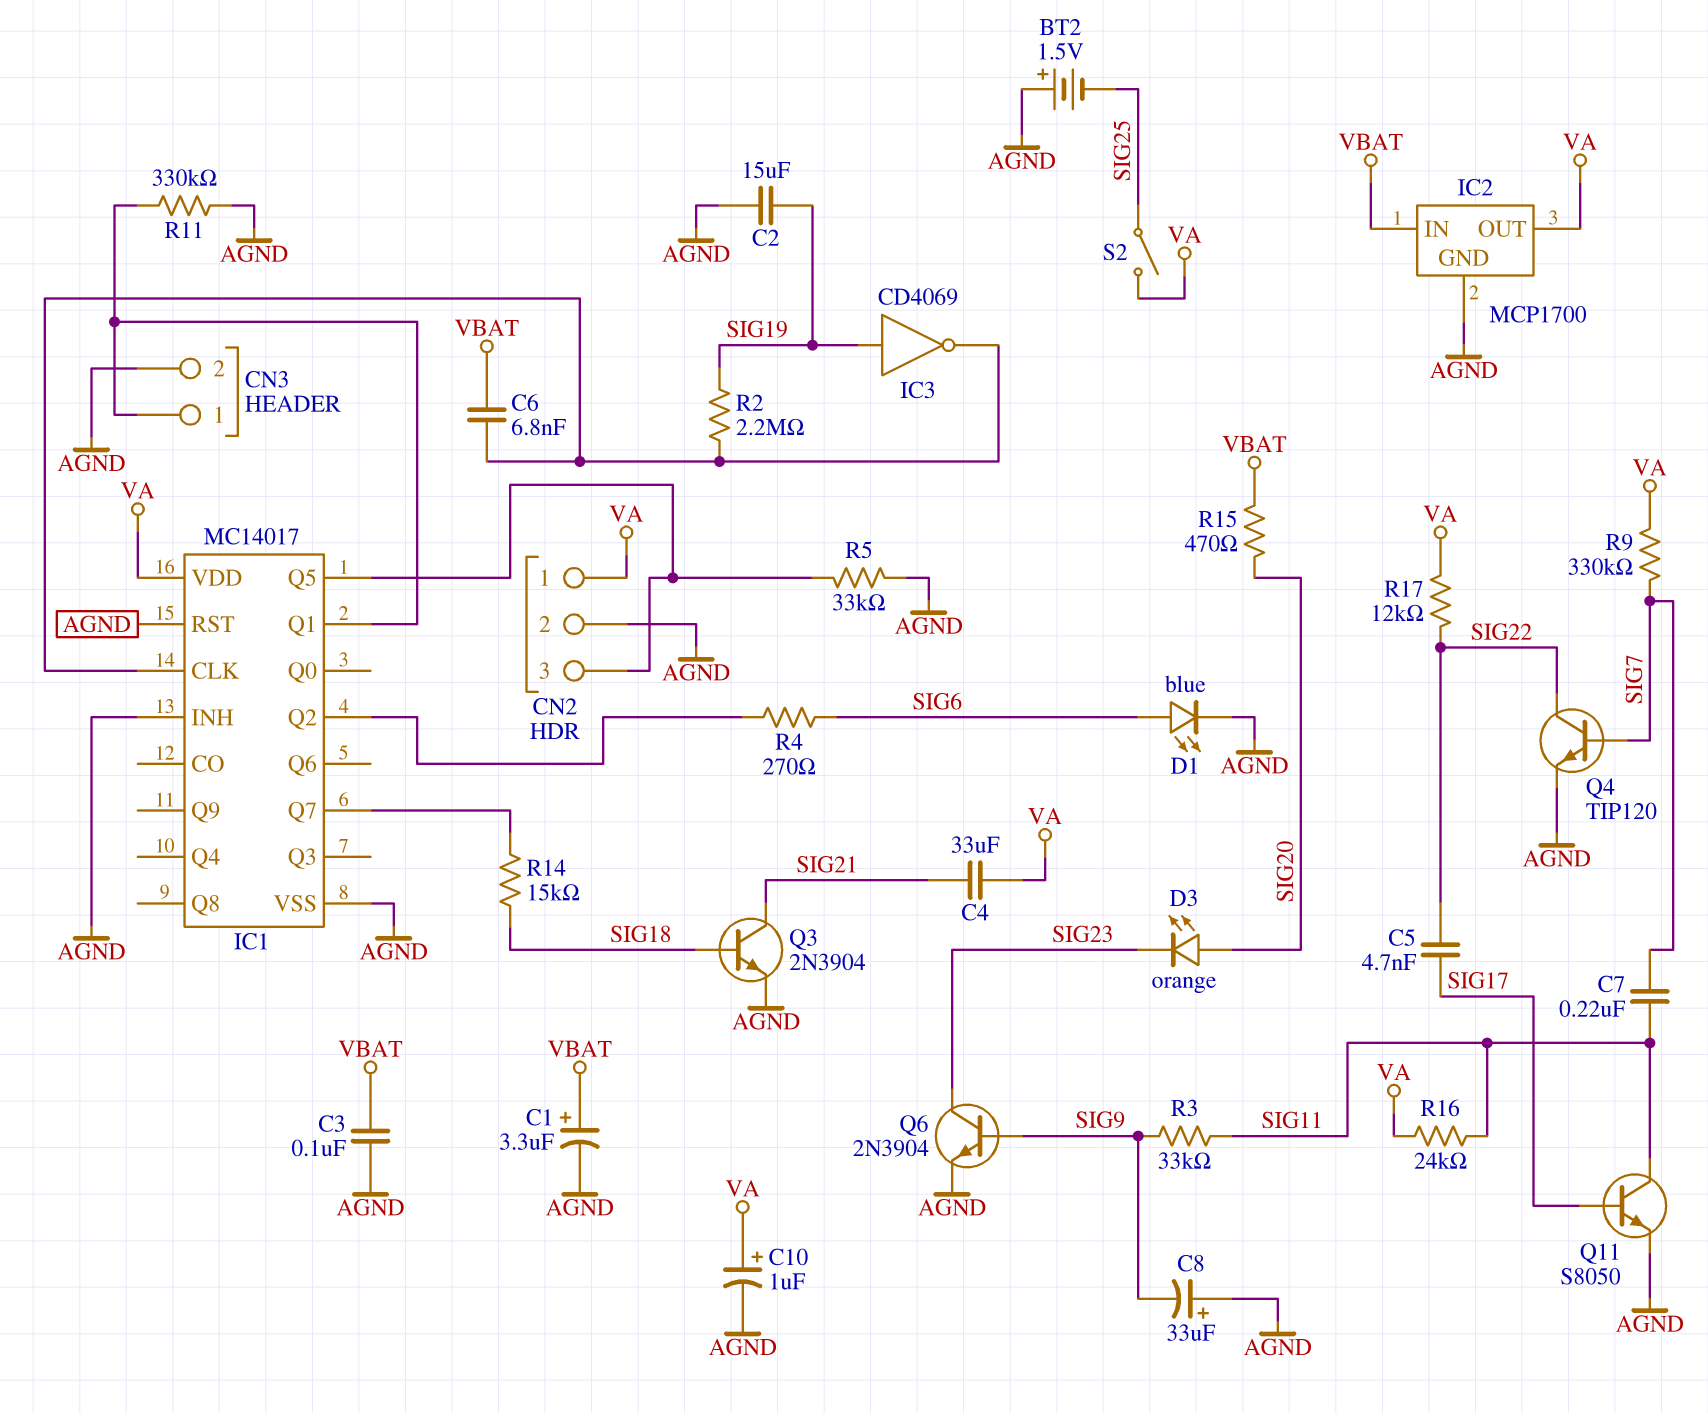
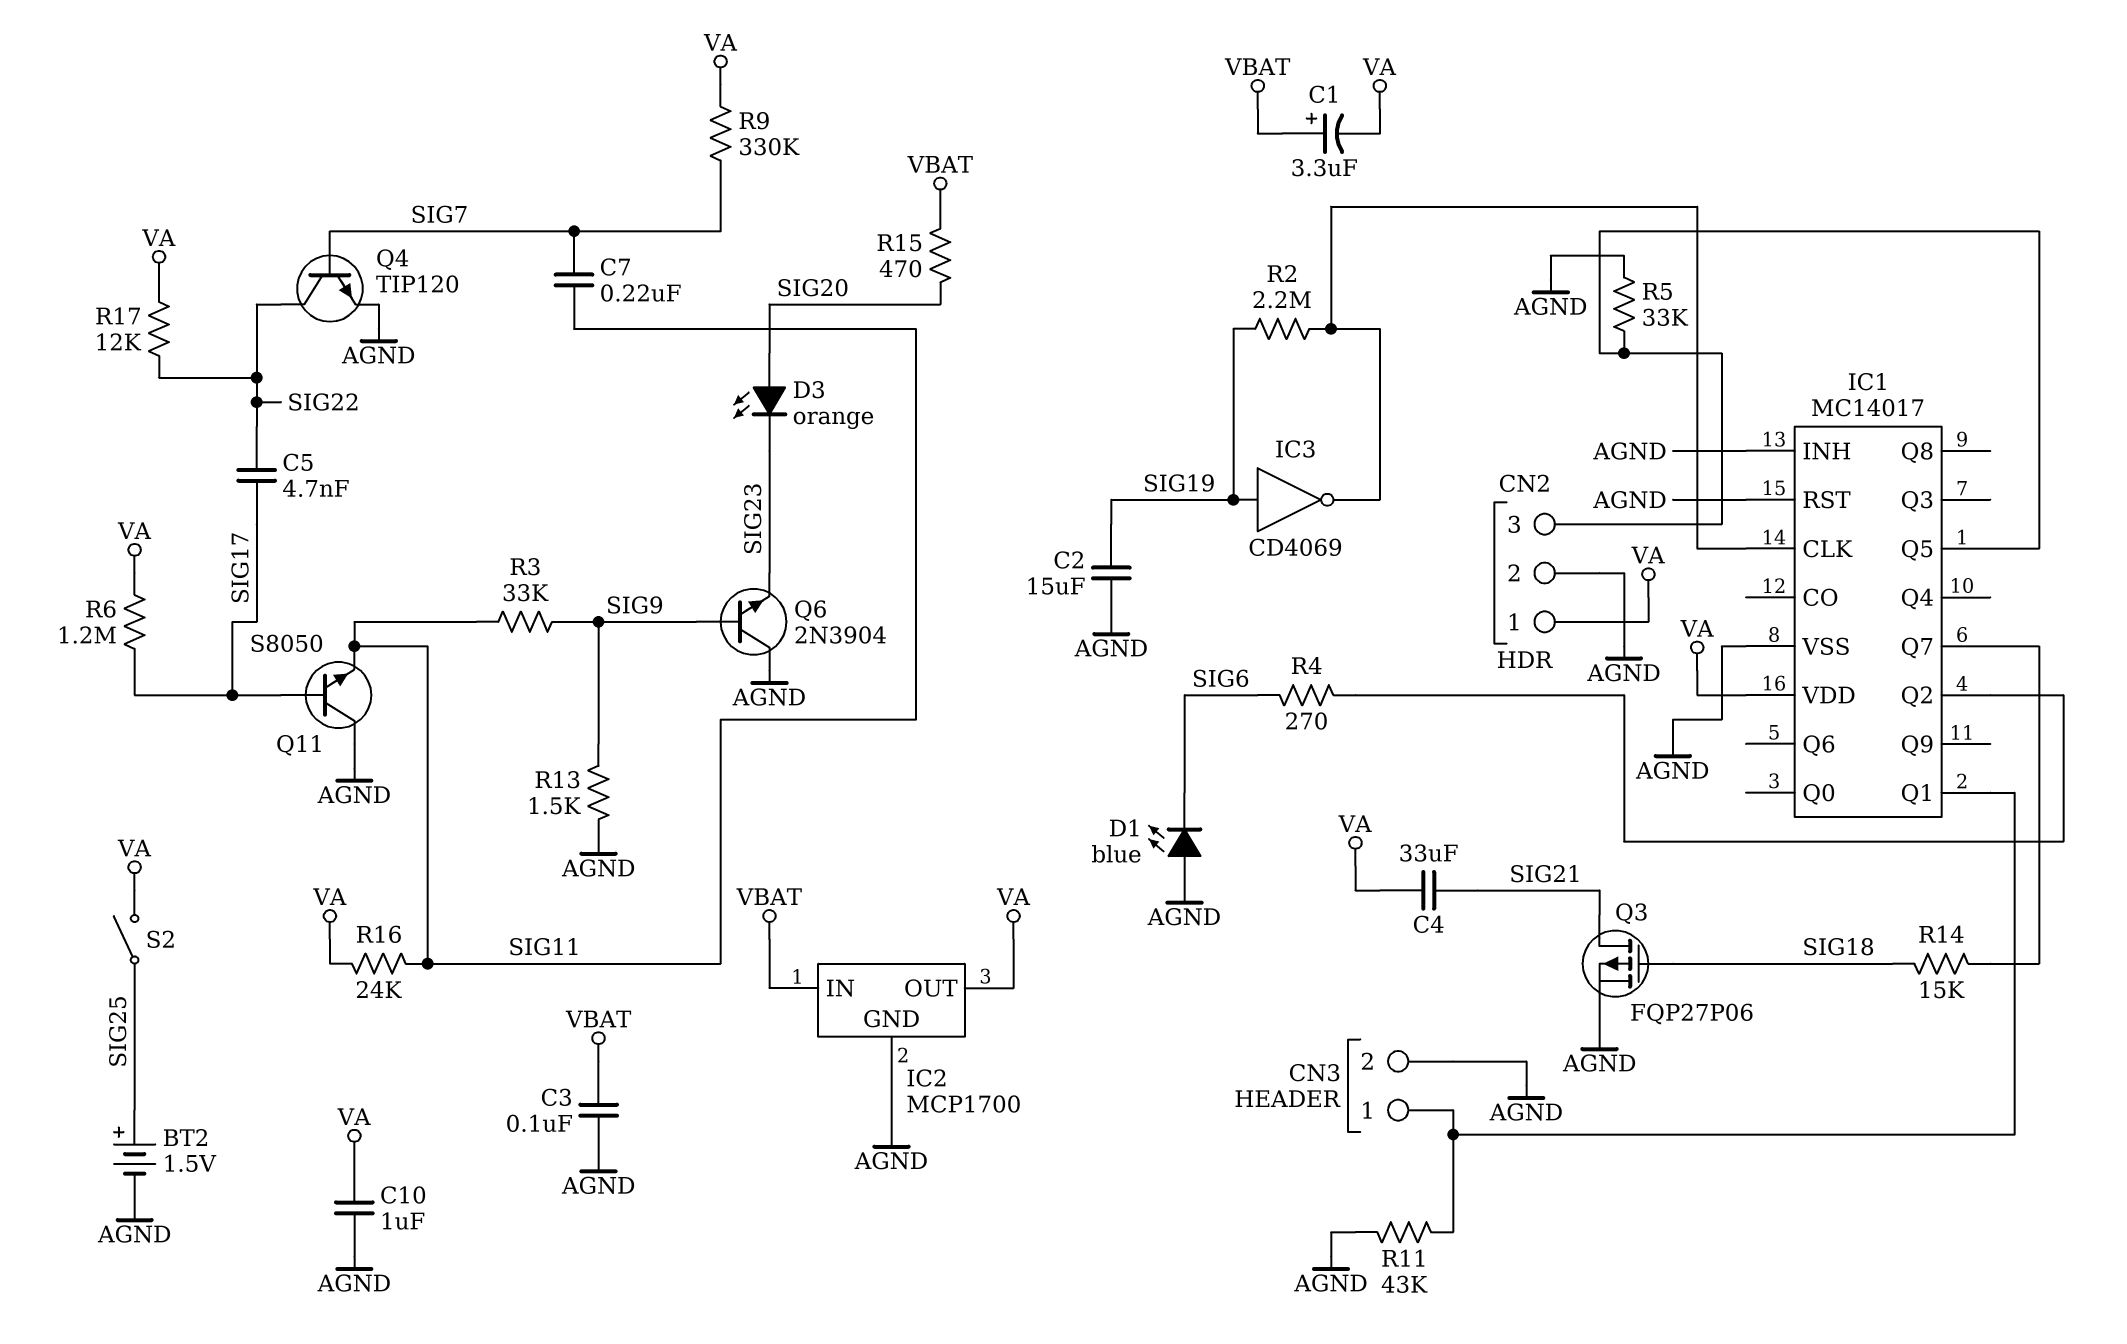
BT2: 1.5V (plus AGND, minus SIG25) -> 1.5V (plus SIG25, minus AGND)
C1: 3.3uF (plus VBAT, minus AGND) -> 3.3uF (plus VBAT, minus VA)
C6: 6.8nF (IC1/CLK, VBAT) -> none
C8: 33uF (plus AGND, minus SIG9) -> none
C10: 1uF (plus VA, minus AGND) -> 1uF (AGND, VA)
D1: LED blue (A SIG6, K AGND) -> LED blue (A AGND, K SIG6)
Q3: NPN 2N3904 (B SIG18, C SIG21, E AGND) -> PMOS FQP27P06 (G SIG18, D SIG21, S AGND)
Q6: NPN 2N3904 (B SIG9, C SIG23, E AGND) -> NPN 2N3904 (B SIG9, C AGND, E SIG23)
Q11: NPN S8050 (B SIG17, C SIG11, E AGND) -> NPN S8050 (B SIG17, C AGND, E SIG11)
R6: none -> 1.2M (SIG17, VA)
R11: 330k (AGND, CN3/1) -> 43k (AGND, CN3/1)
R13: none -> 1.5k (AGND, SIG9)

